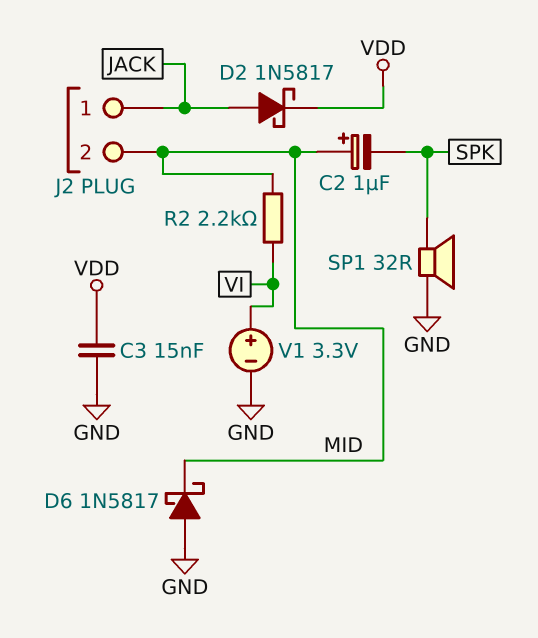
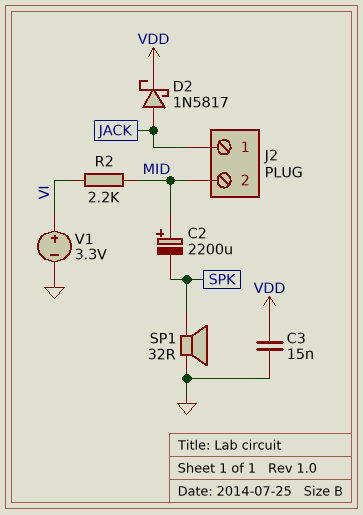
C2: 1uF (plus MID, minus SPK) -> 2200uF (plus MID, minus SPK)
D6: schottky 1N5817 (A GND, K MID) -> none

